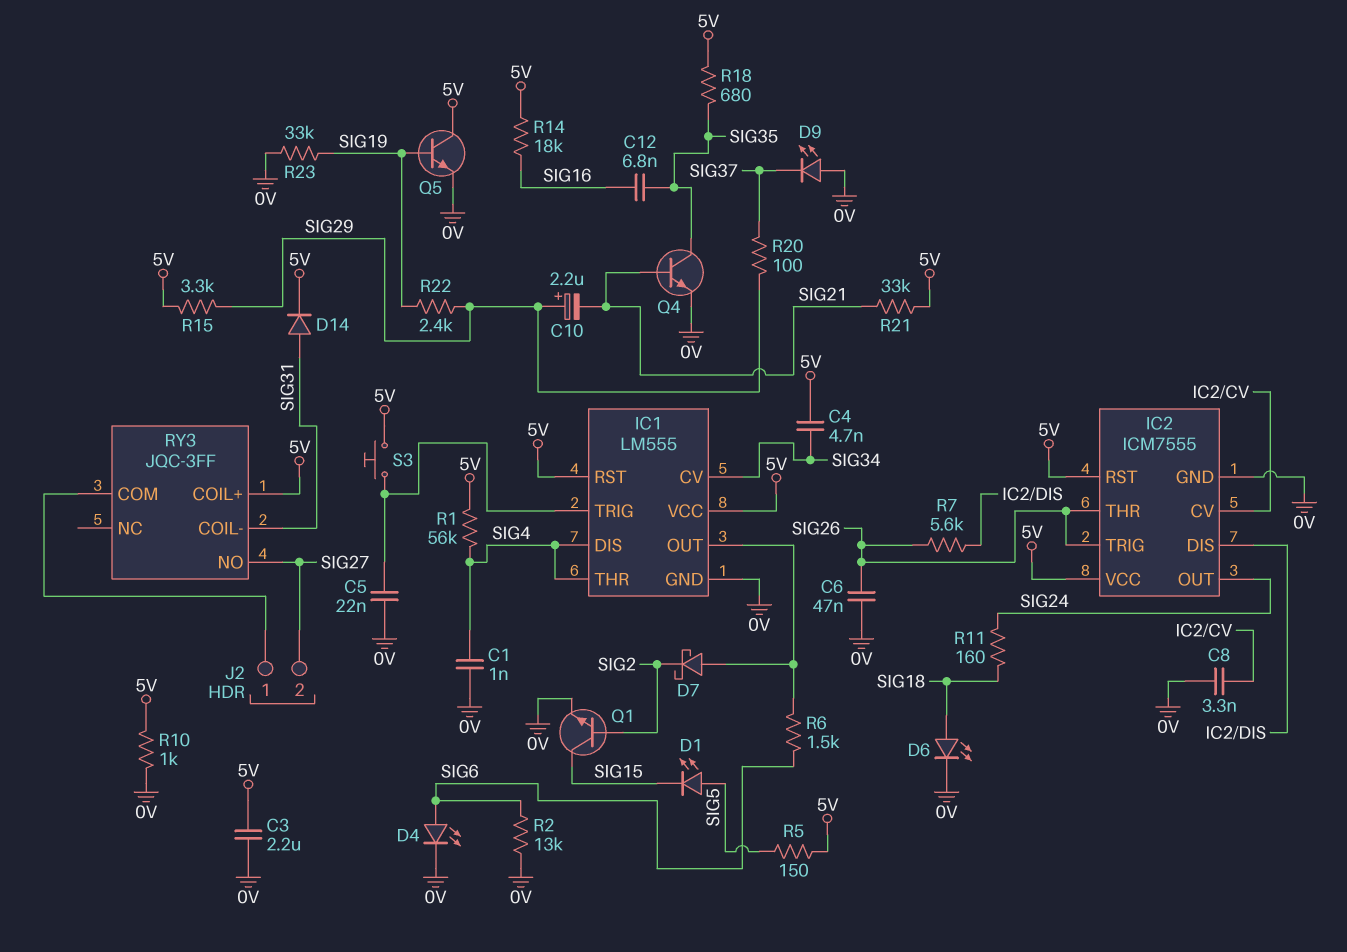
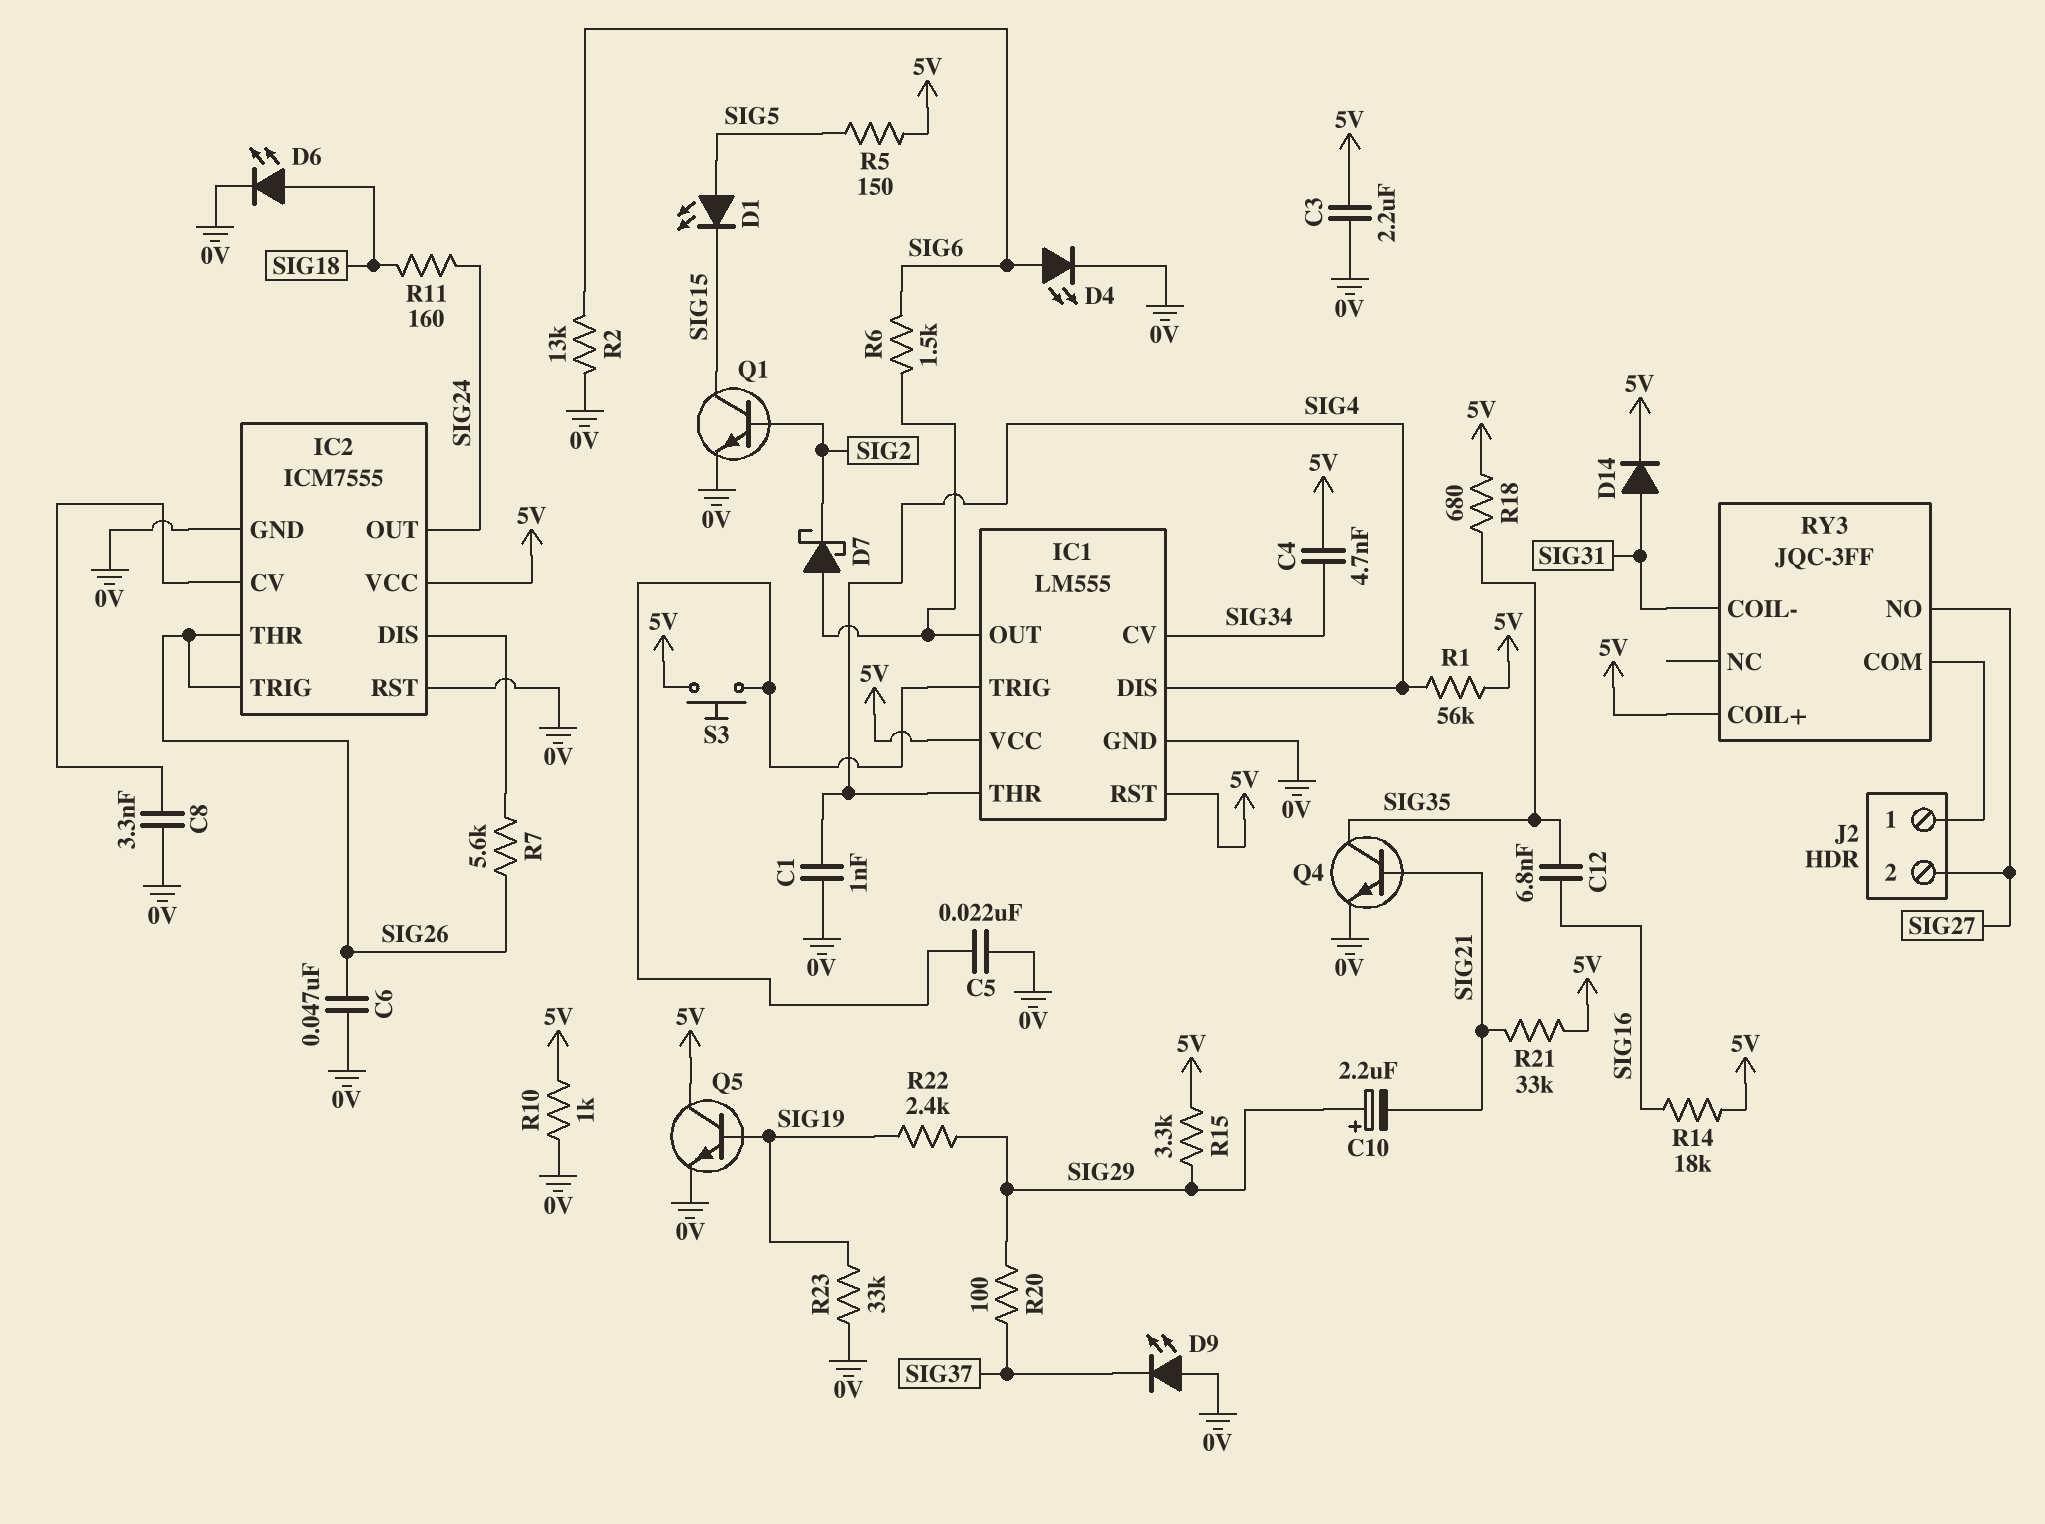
IC2 pin RST: 5V -> 0V

